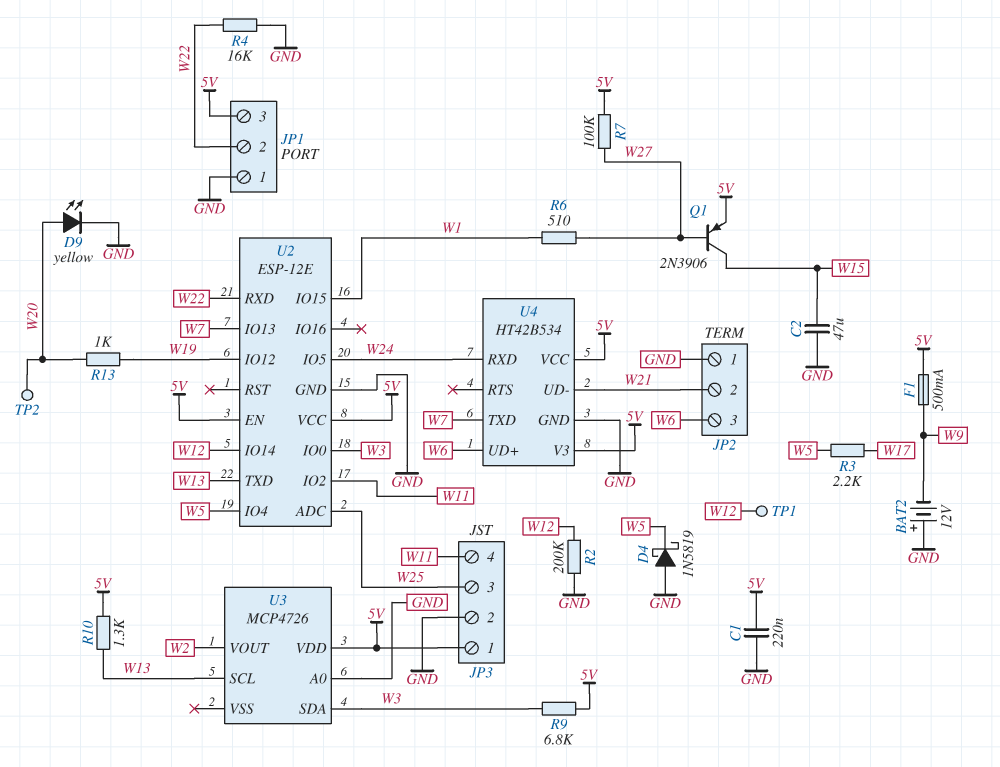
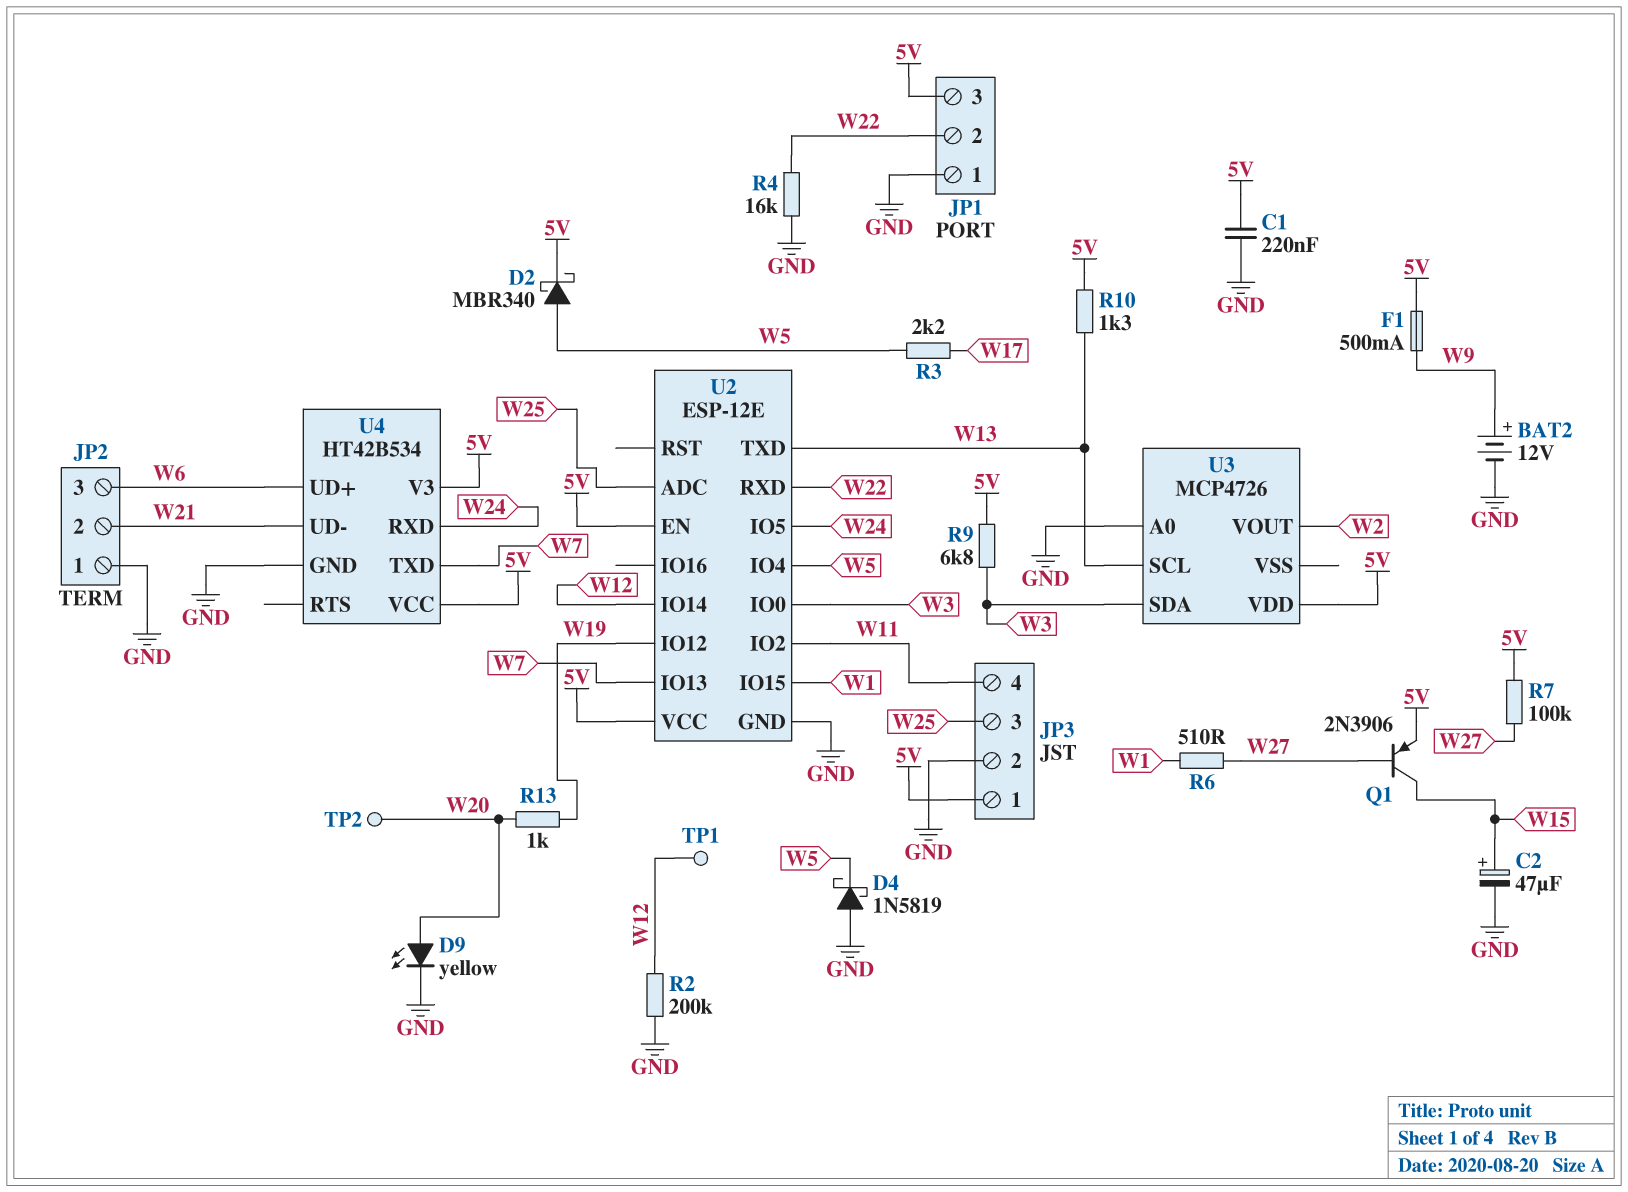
BAT2: 12V (plus GND, minus W9) -> 12V (plus W9, minus GND)
C2: 47uF (GND, W15) -> 47uF (plus W15, minus GND)
D2: none -> schottky MBR340 (A W5, K 5V)

